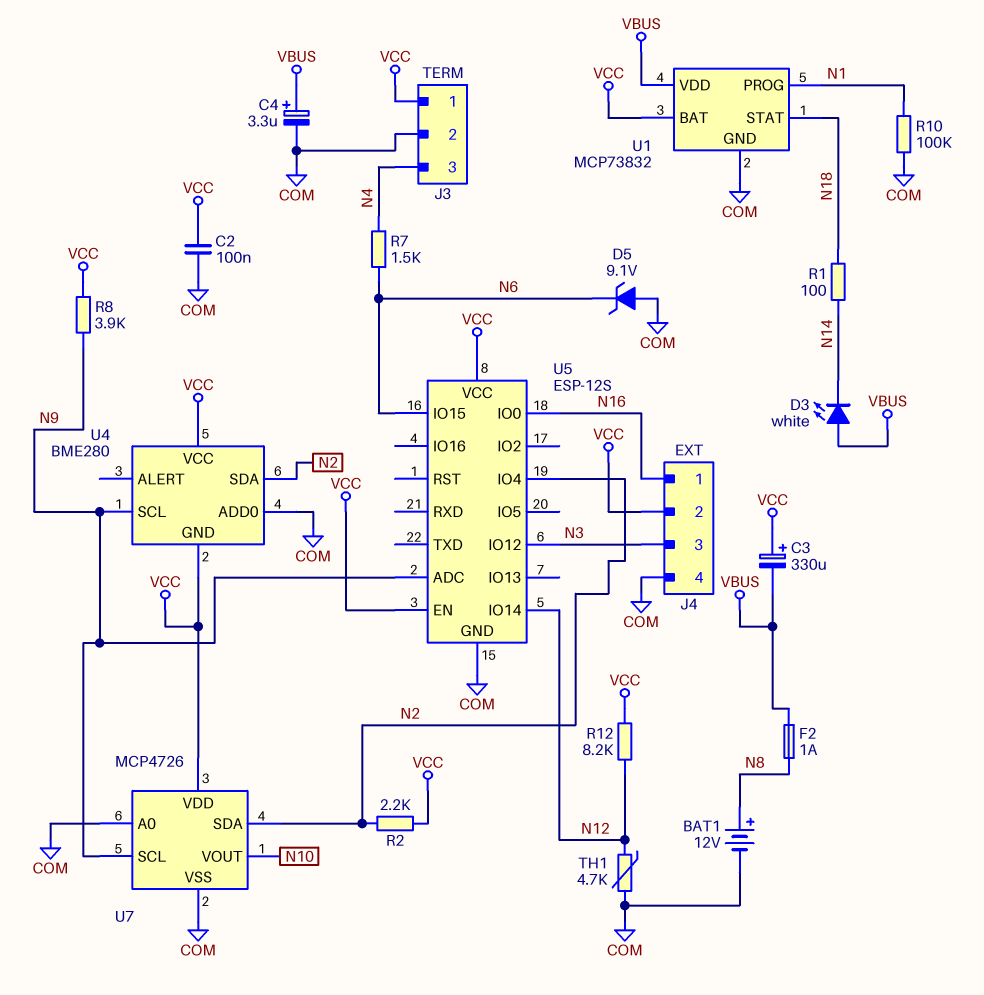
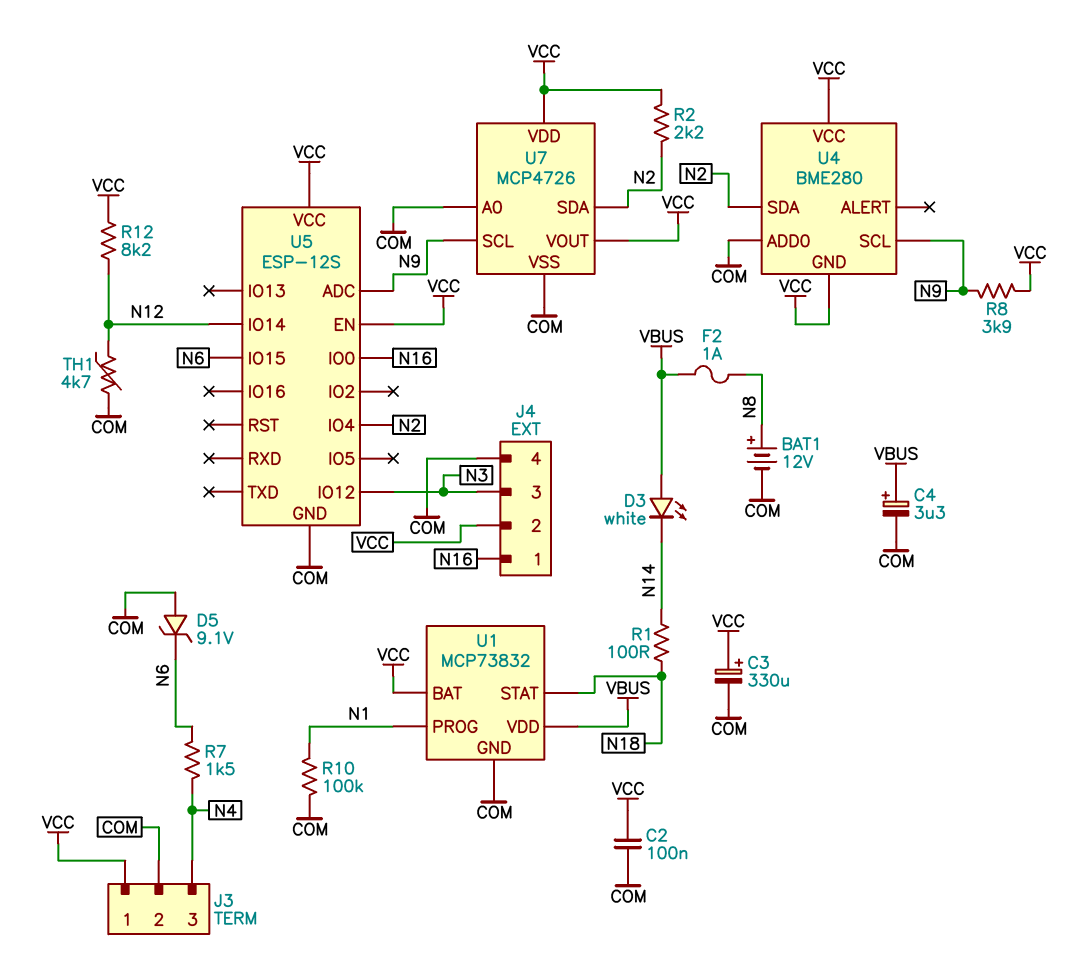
C3: 330uF (plus VCC, minus VBUS) -> 330uF (plus VCC, minus COM)
U7 pin VOUT: N10 -> VCC

